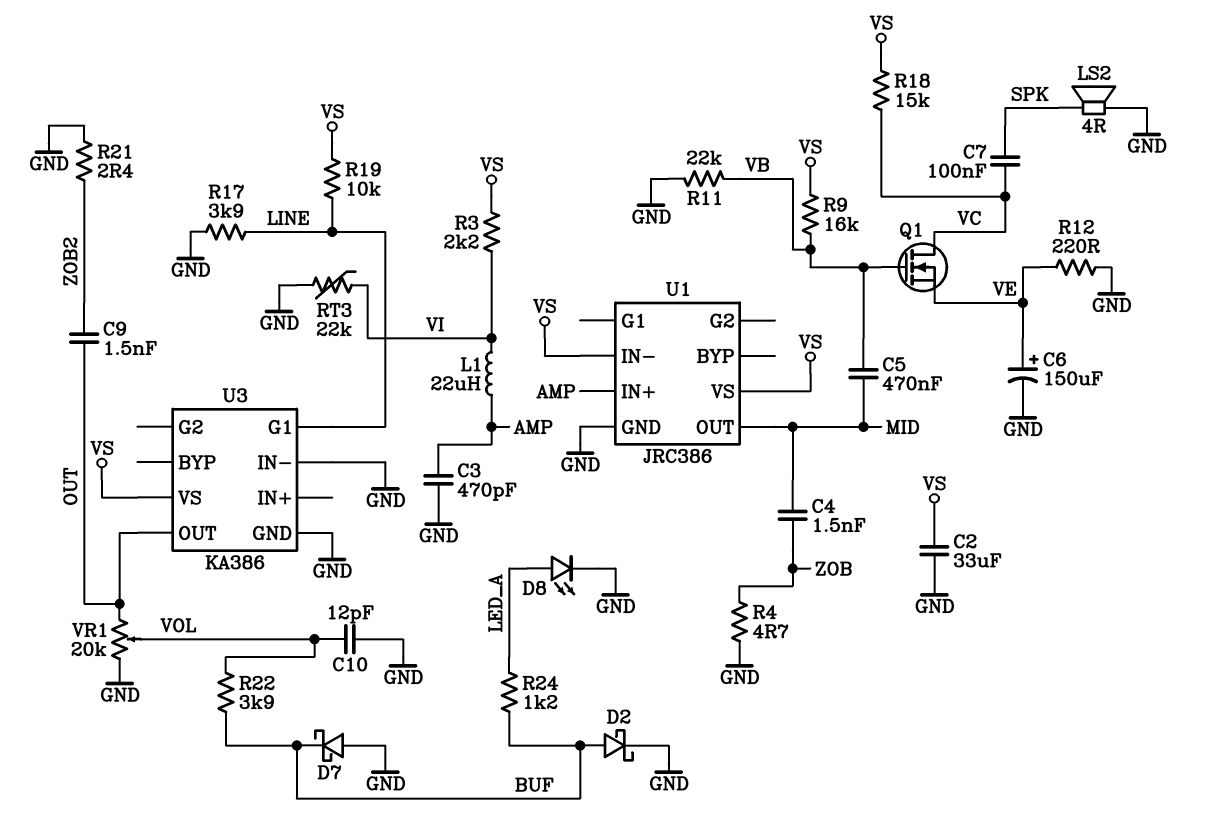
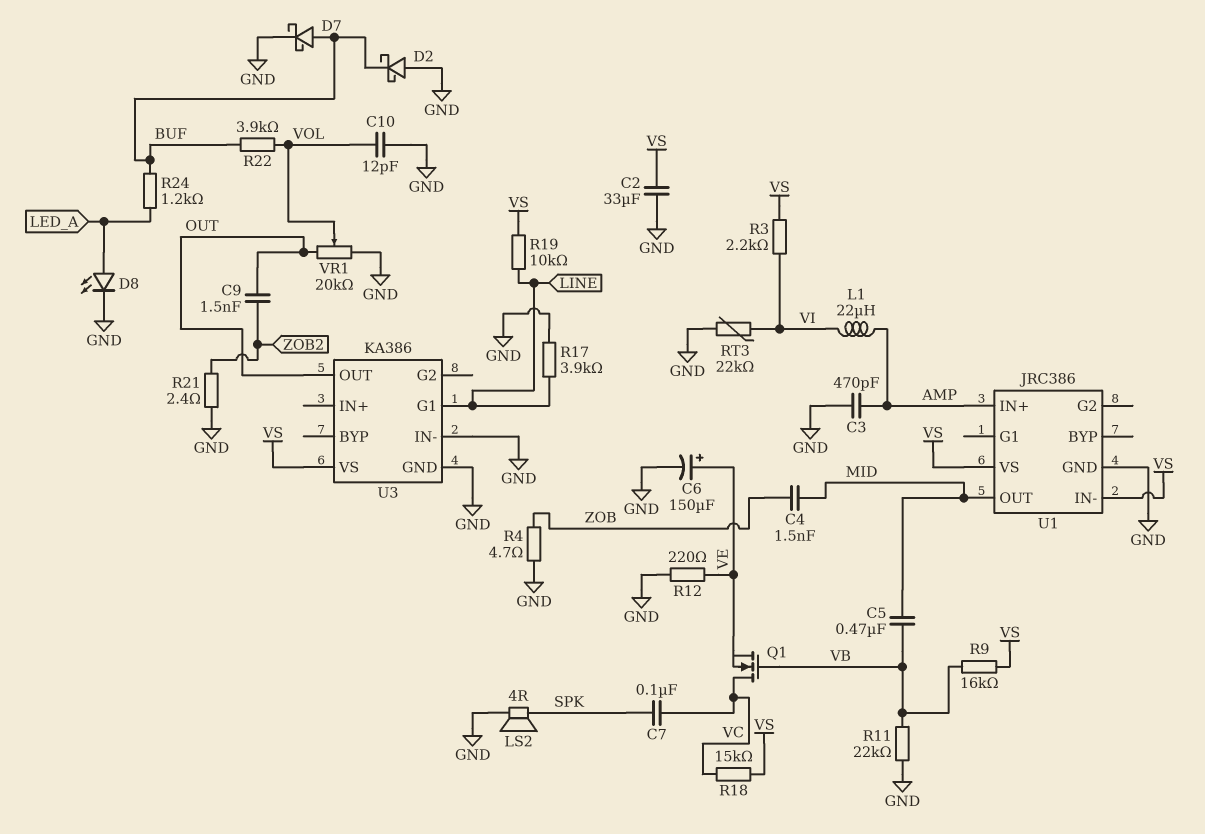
D2: schottky (A BUF, K GND) -> schottky (A GND, K BUF)
D7: schottky (A GND, K BUF) -> schottky (A BUF, K GND)

